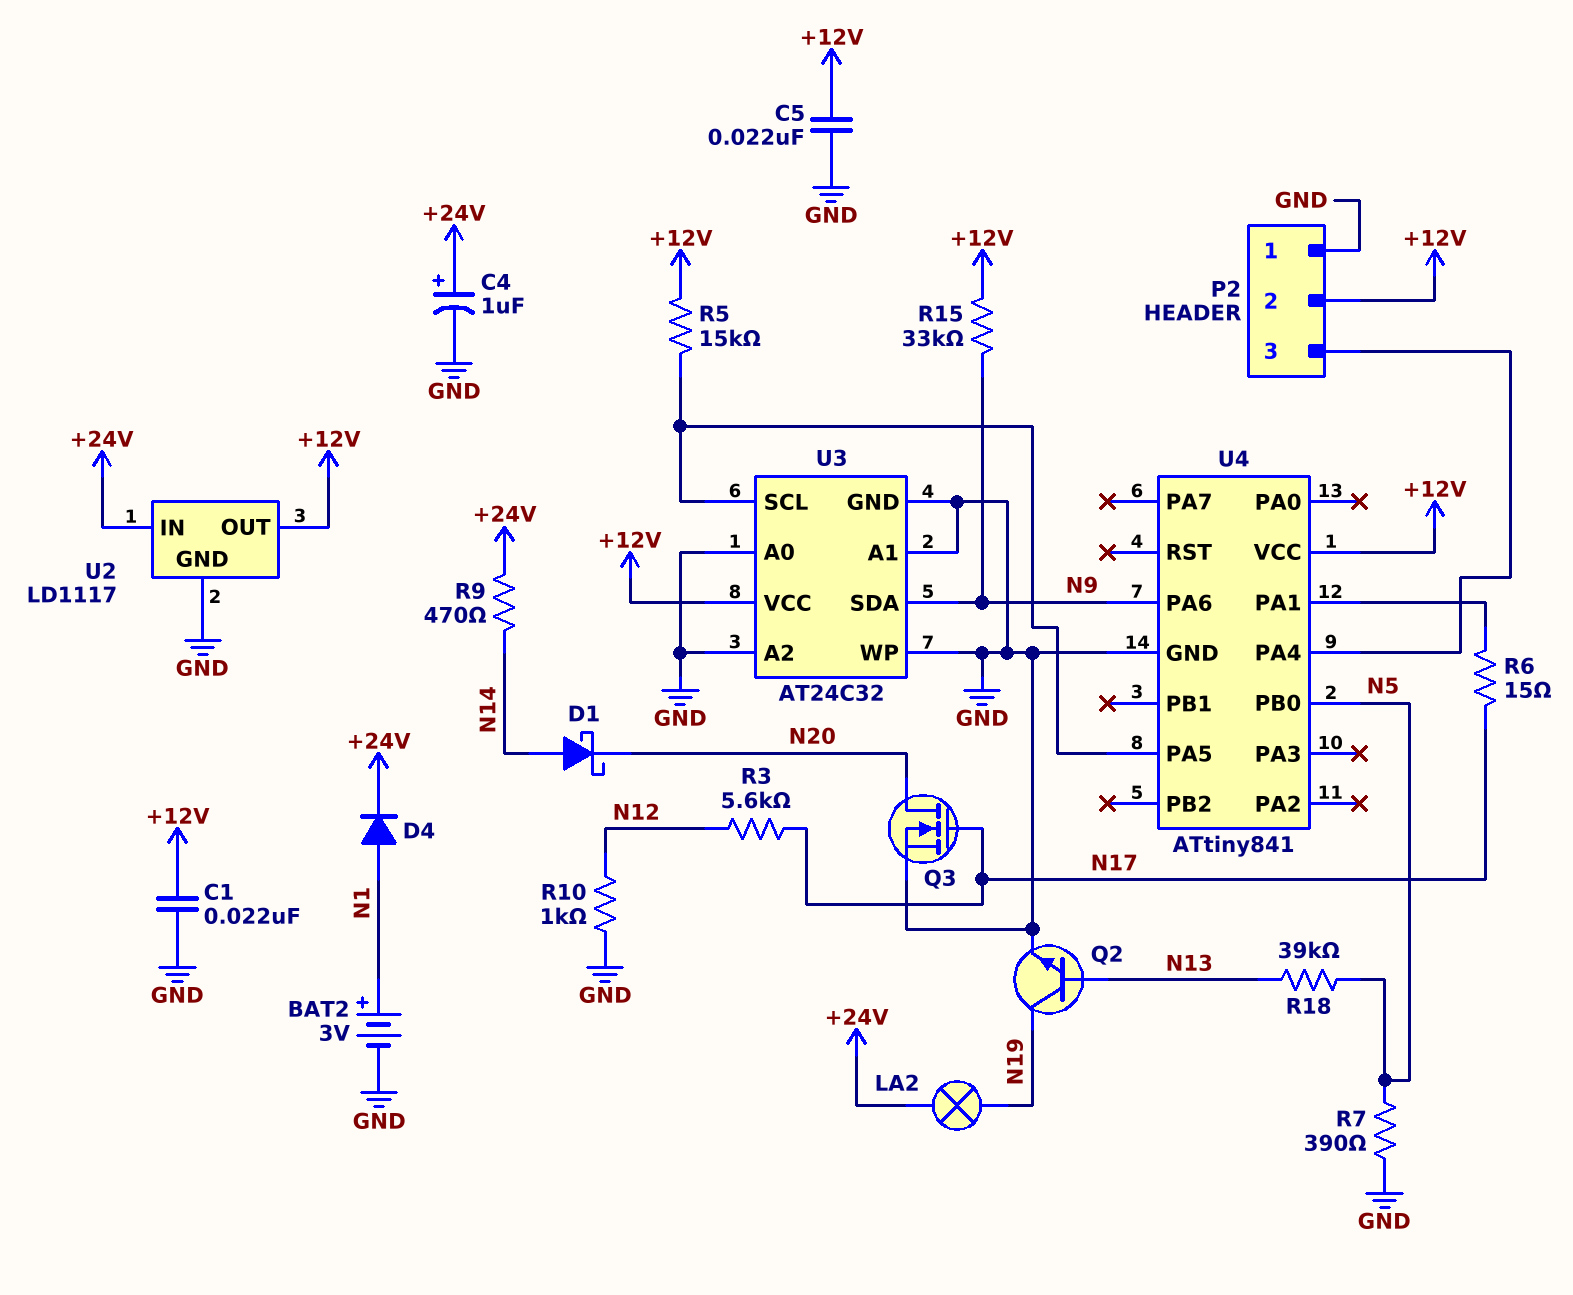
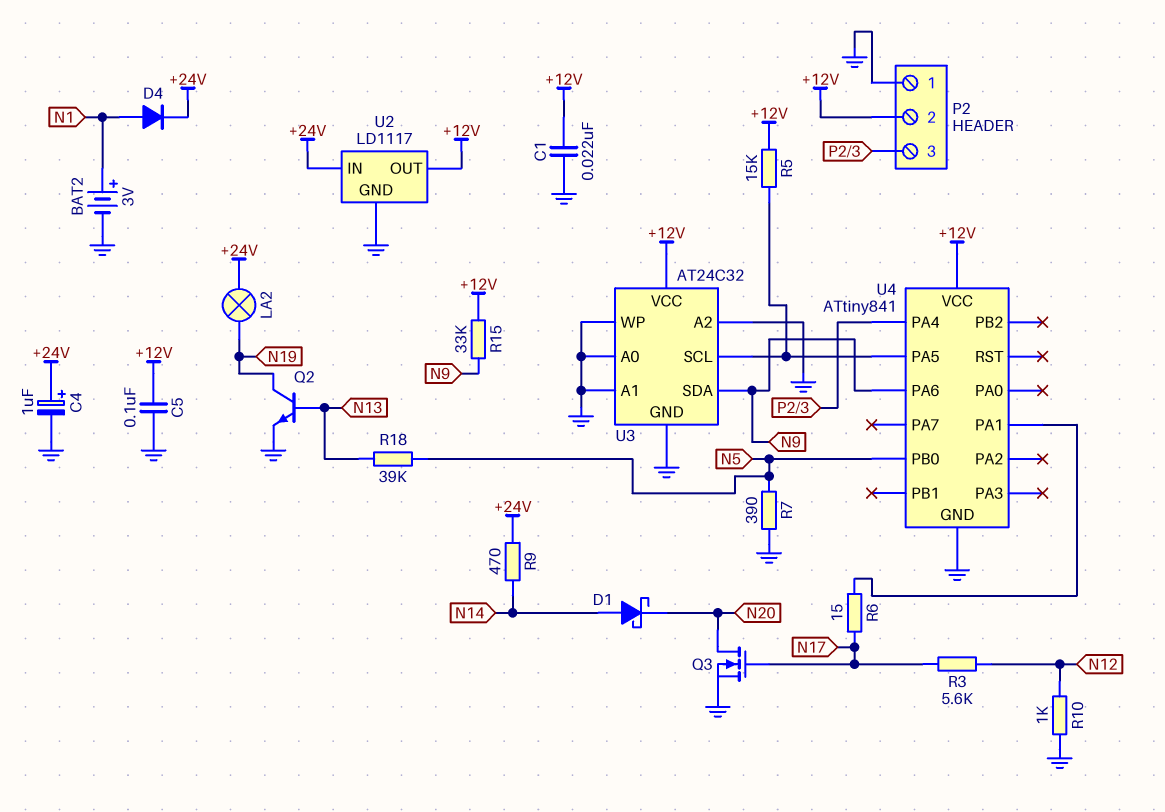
C5: 22nF (+12V, GND) -> 100nF (+12V, GND)

